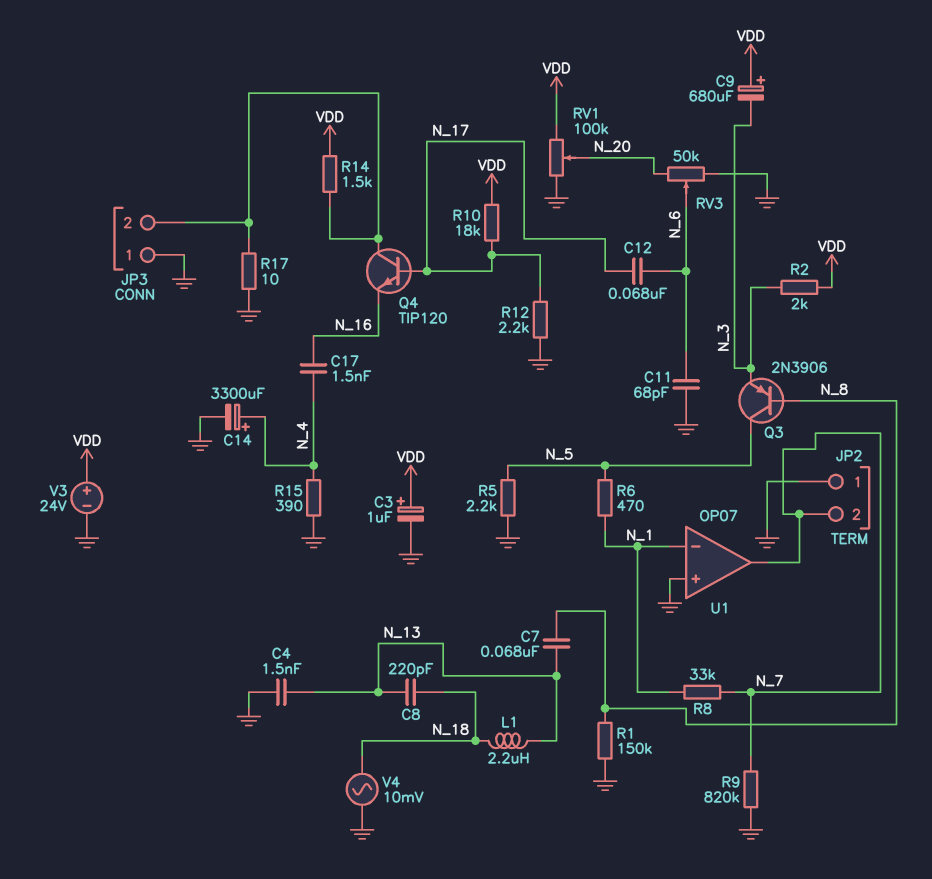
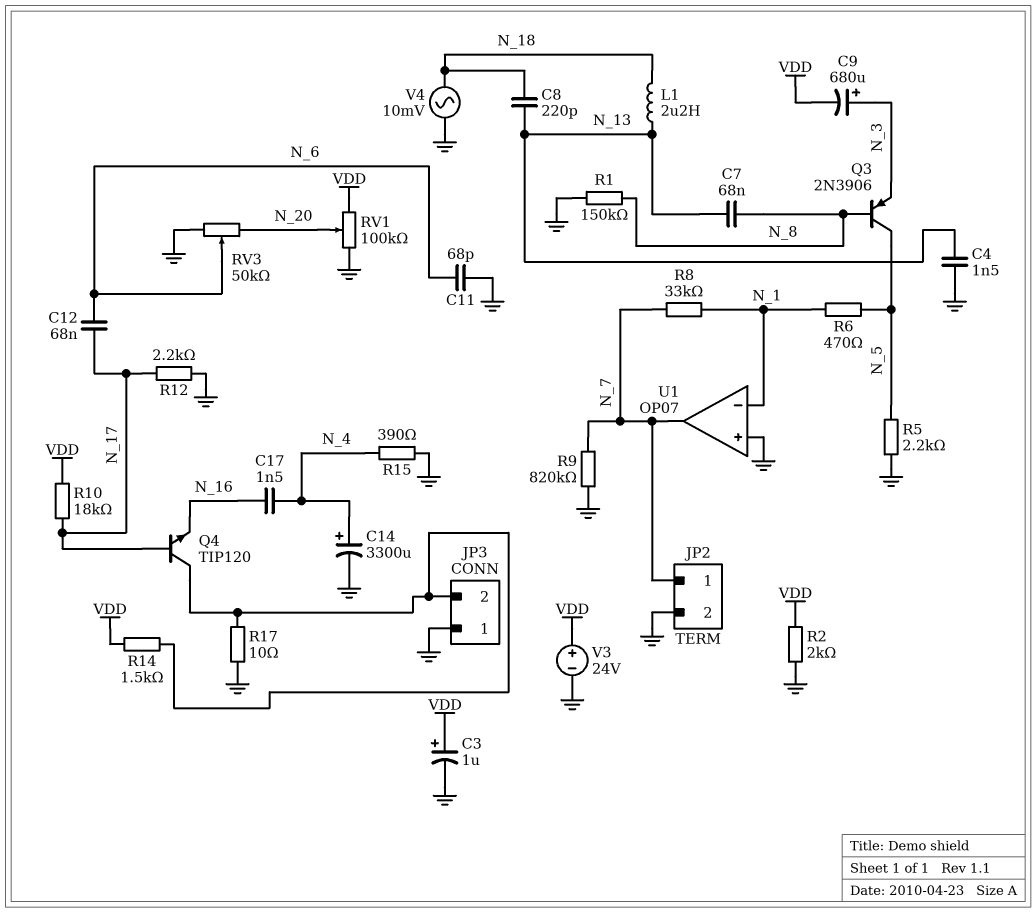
C9: 680uF (plus VDD, minus N_3) -> 680uF (plus N_3, minus VDD)
JP2 pin 1: GND -> N_7
JP2 pin 2: N_7 -> GND
R2: 2k (N_3, VDD) -> 2k (GND, VDD)

